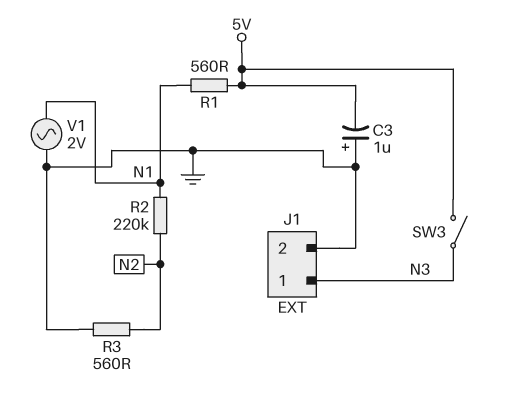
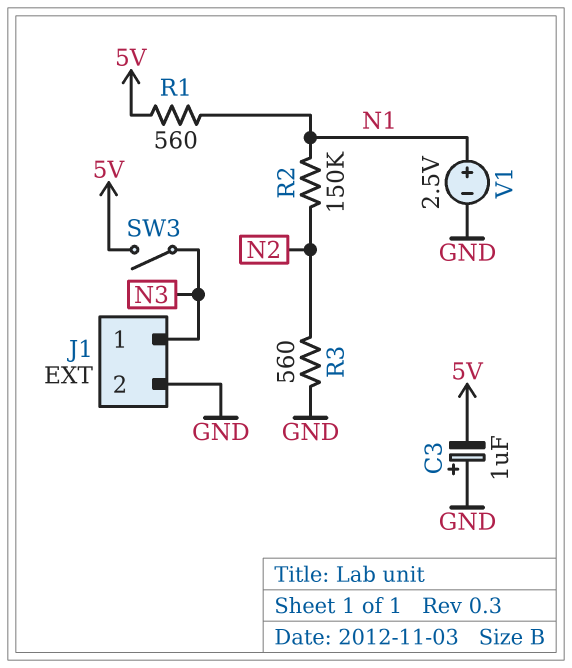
R2: 220k (N1, N2) -> 150k (N1, N2)
V1: AC 2V (GND, N1) -> 2.5V (plus N1, minus GND)

